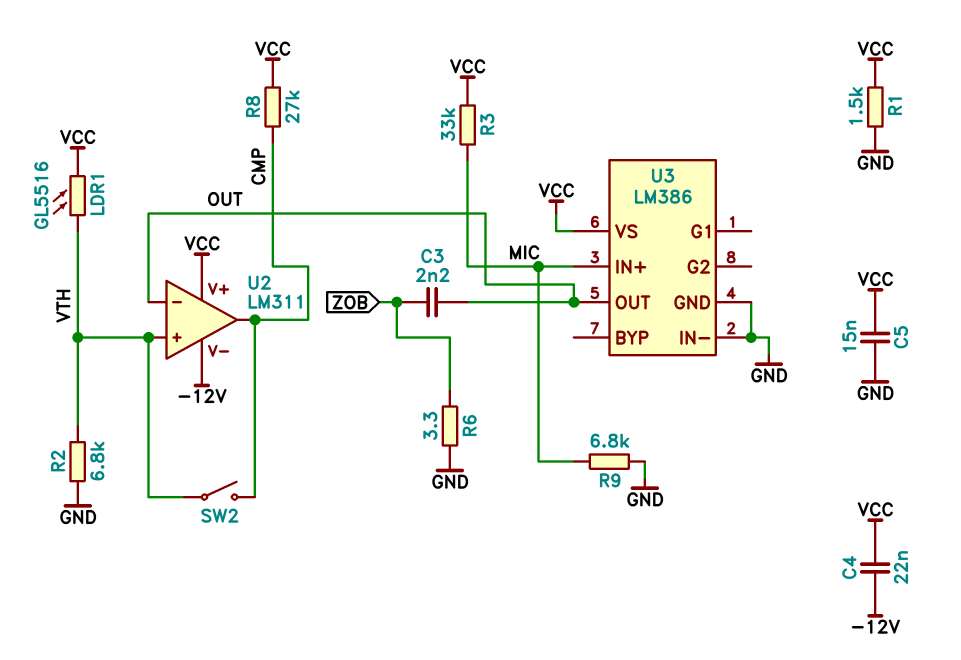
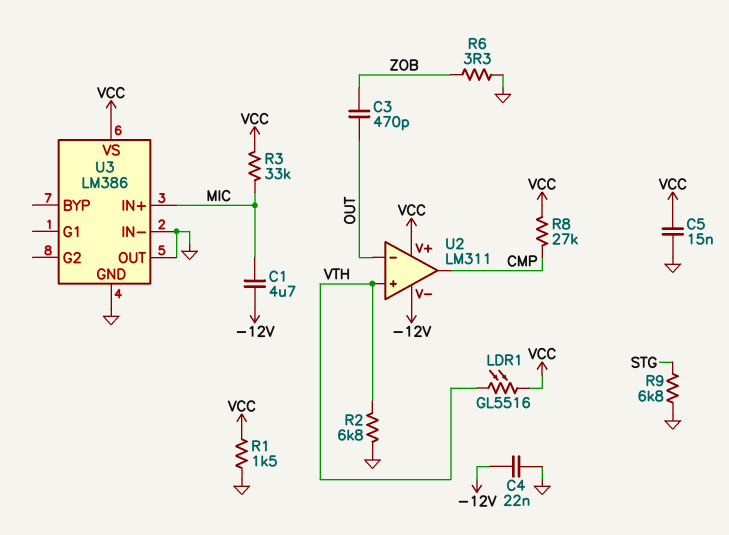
C1: none -> 4.7uF (-12V, MIC)
C3: 2.2nF (OUT, ZOB) -> 470pF (OUT, ZOB)
C4: 22nF (-12V, VCC) -> 22nF (-12V, GND)
R9: 6.8k (GND, MIC) -> 6.8k (GND, STG)
SW2: switch (CMP, VTH) -> none
U3 pin OUT: OUT -> GND

